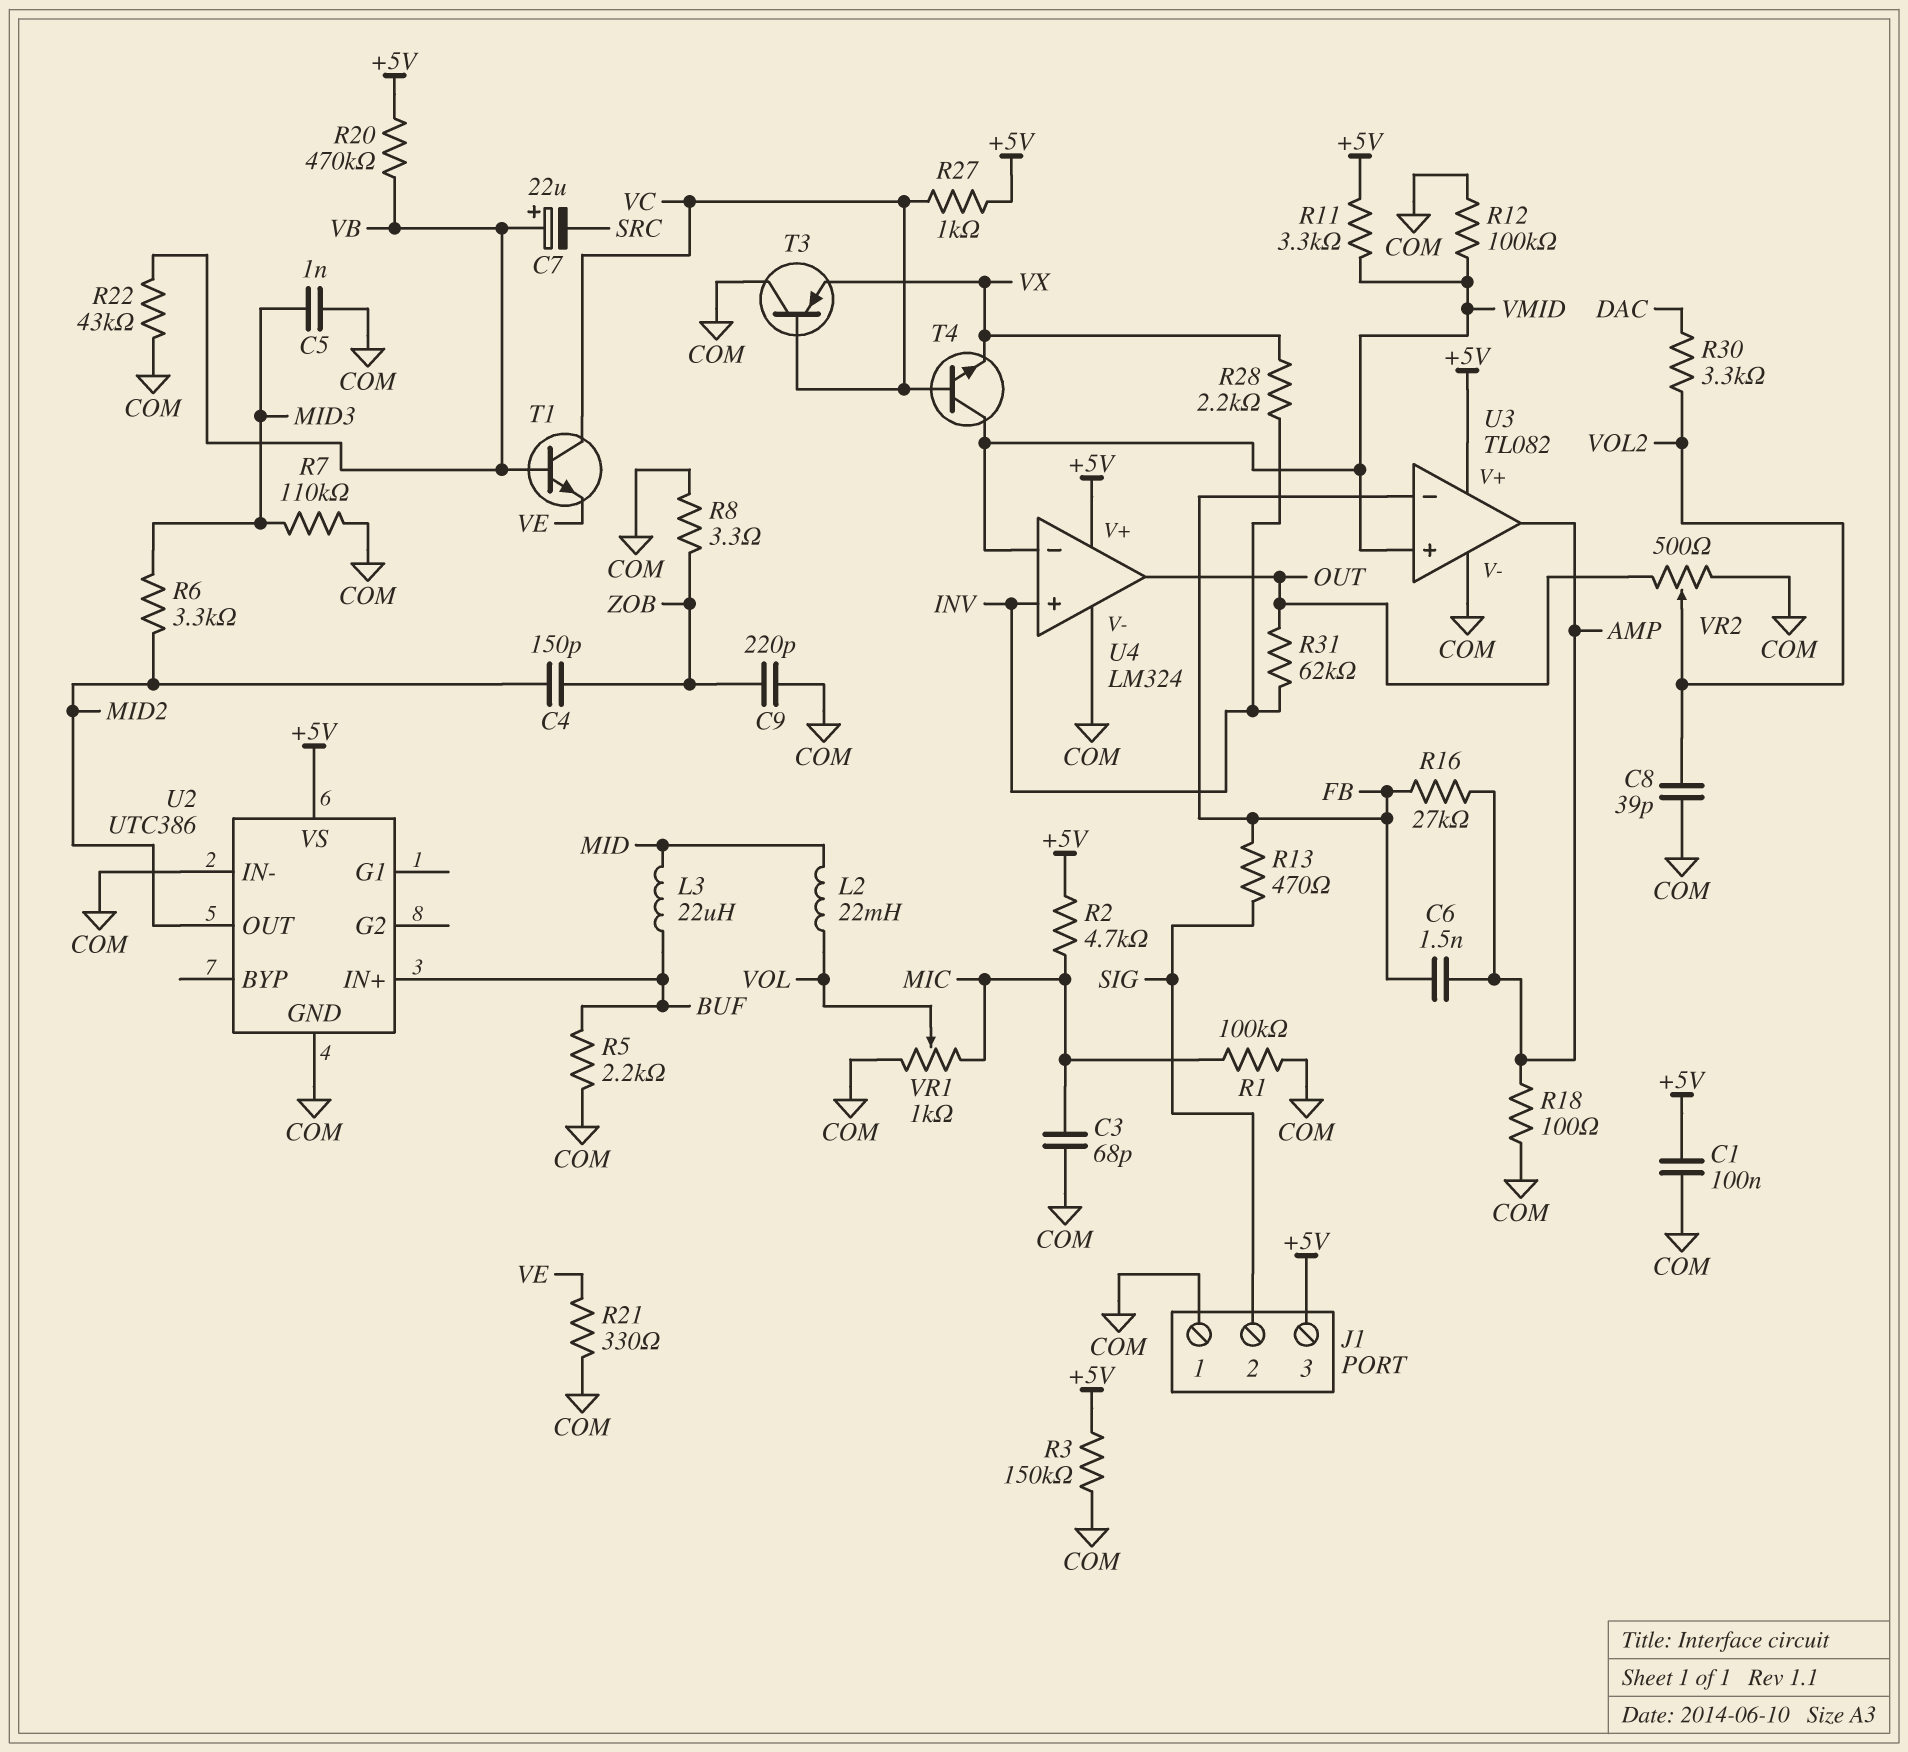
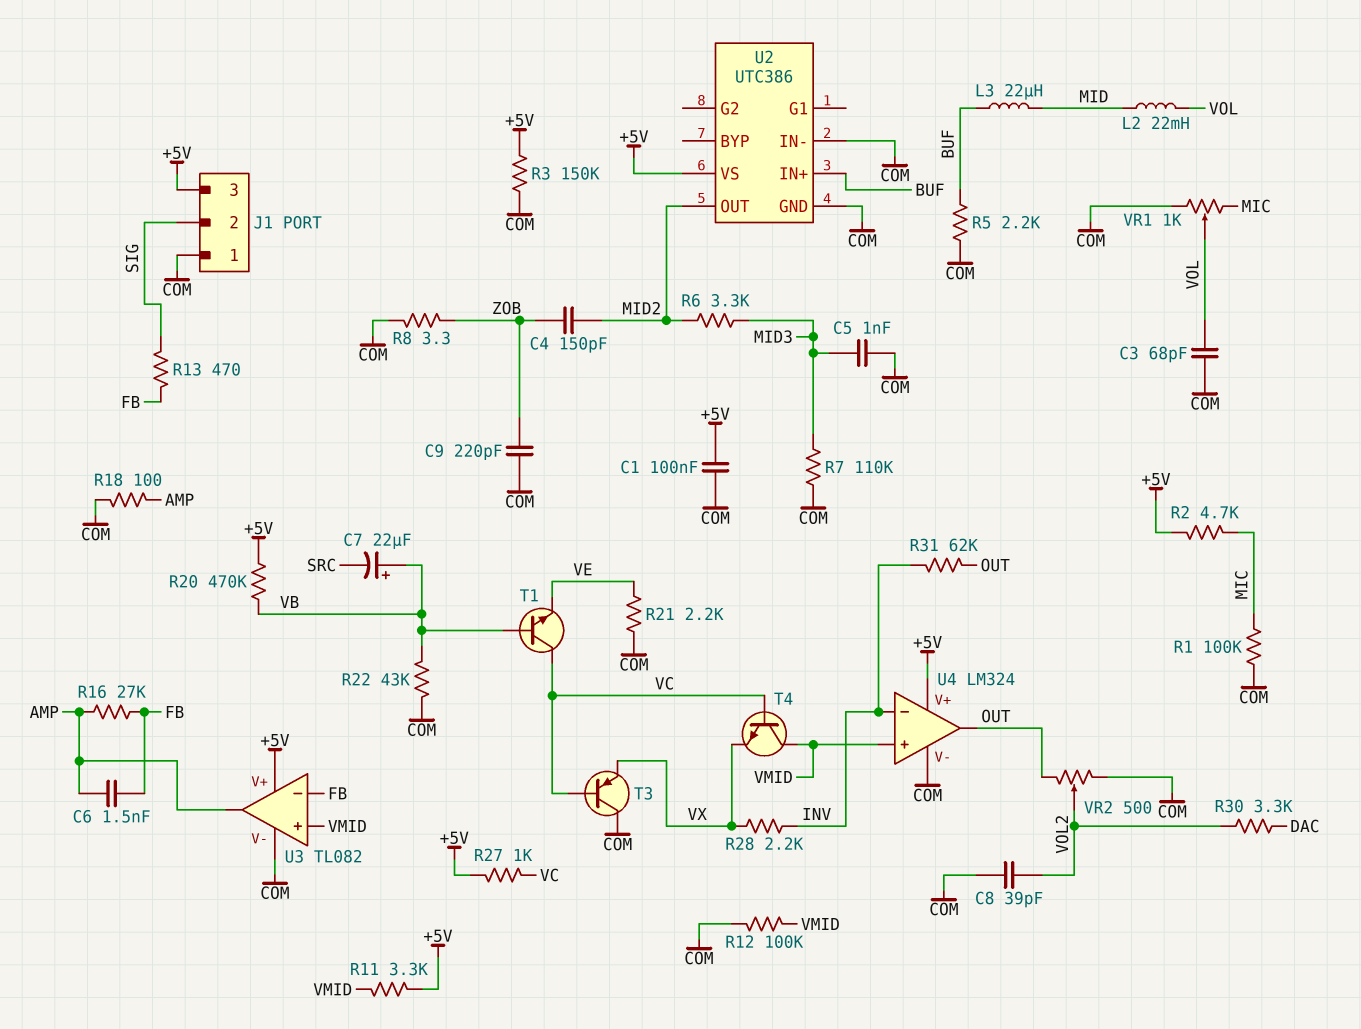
C3: 68pF (COM, MIC) -> 68pF (COM, VOL)
R21: 330 (COM, VE) -> 2.2k (COM, VE)
U4 pin in+: INV -> VMID
U4 pin in-: VMID -> INV

